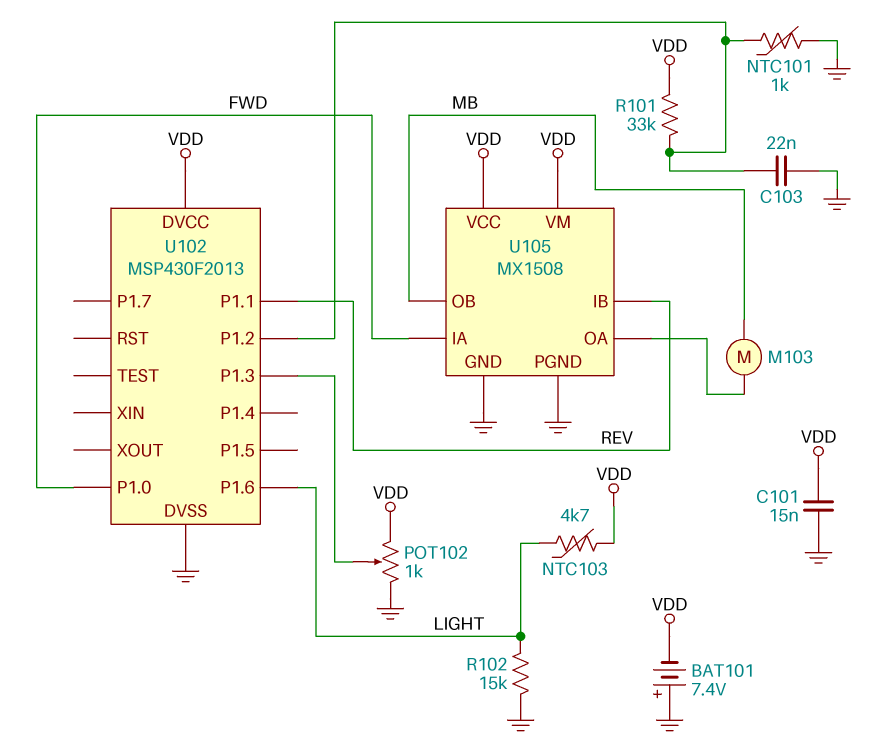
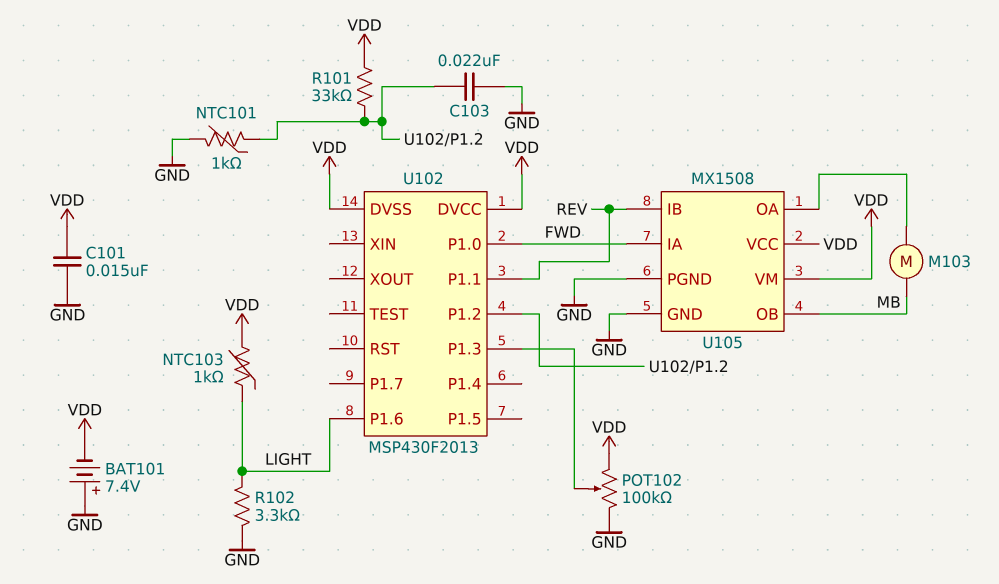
NTC103: 4.7k (LIGHT, VDD) -> 1k (LIGHT, VDD)
POT102: 1k (GND, VDD, wiper U102/P1.3) -> 100k (GND, VDD, wiper U102/P1.3)
R102: 15k (GND, LIGHT) -> 3.3k (GND, LIGHT)
U102 pin DVSS: GND -> VDD

